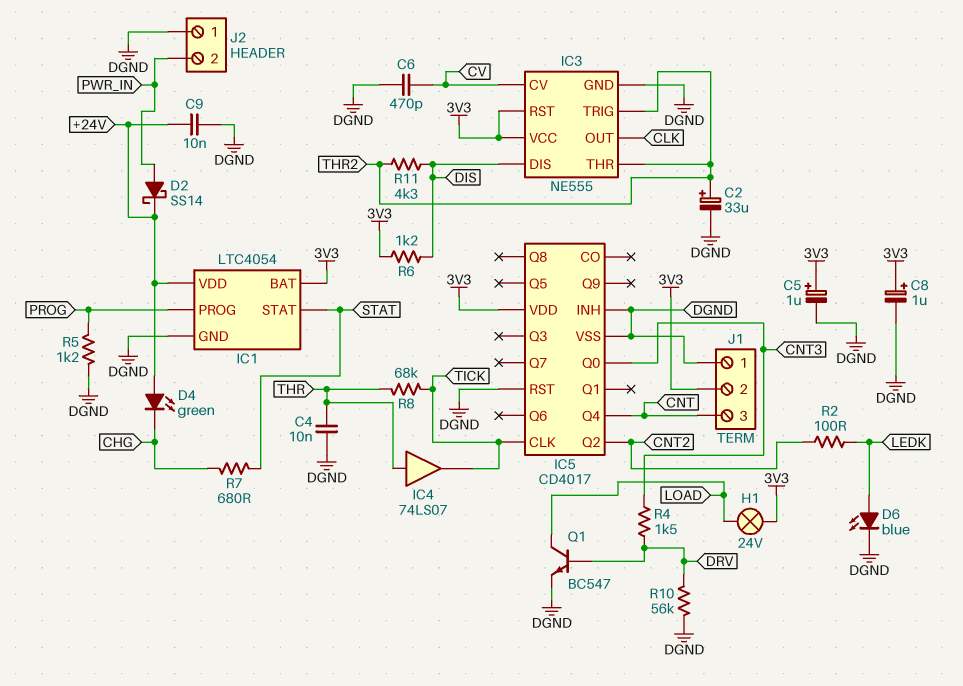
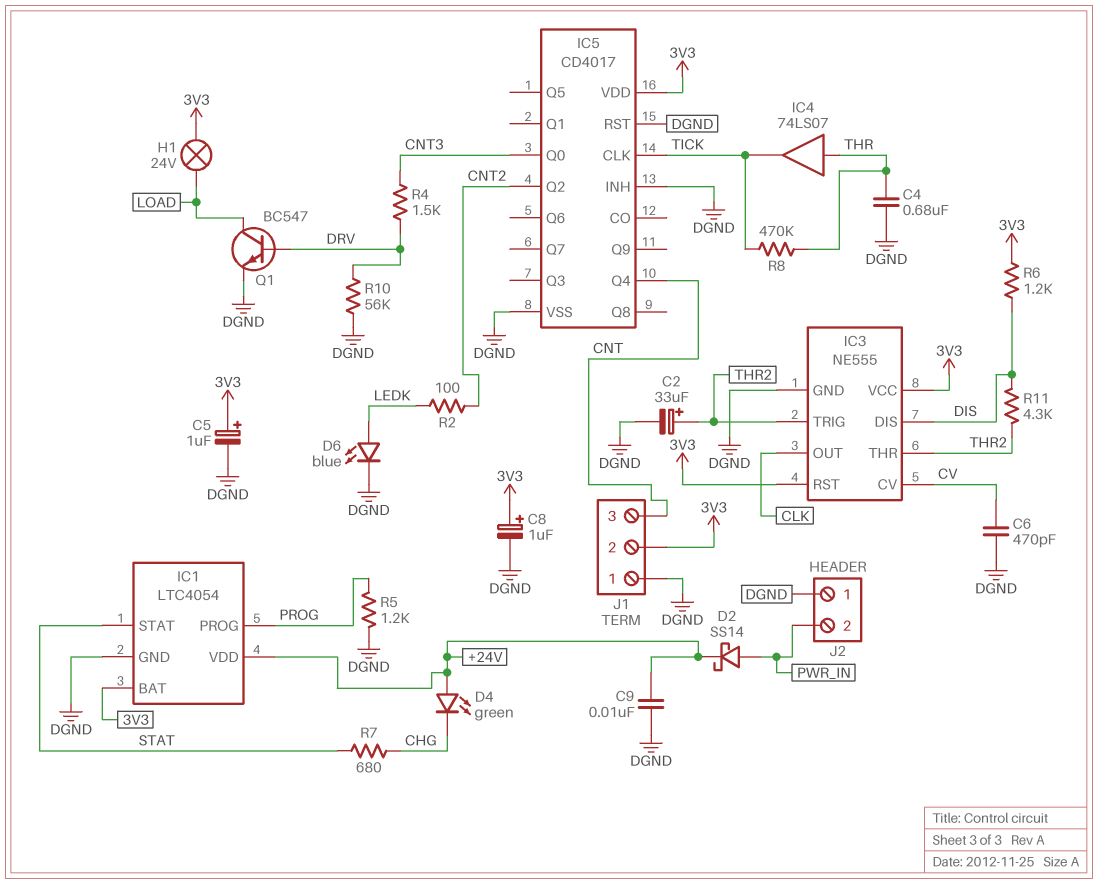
C4: 10nF (DGND, THR) -> 680nF (DGND, THR)
R8: 68k (THR, TICK) -> 470k (THR, TICK)

